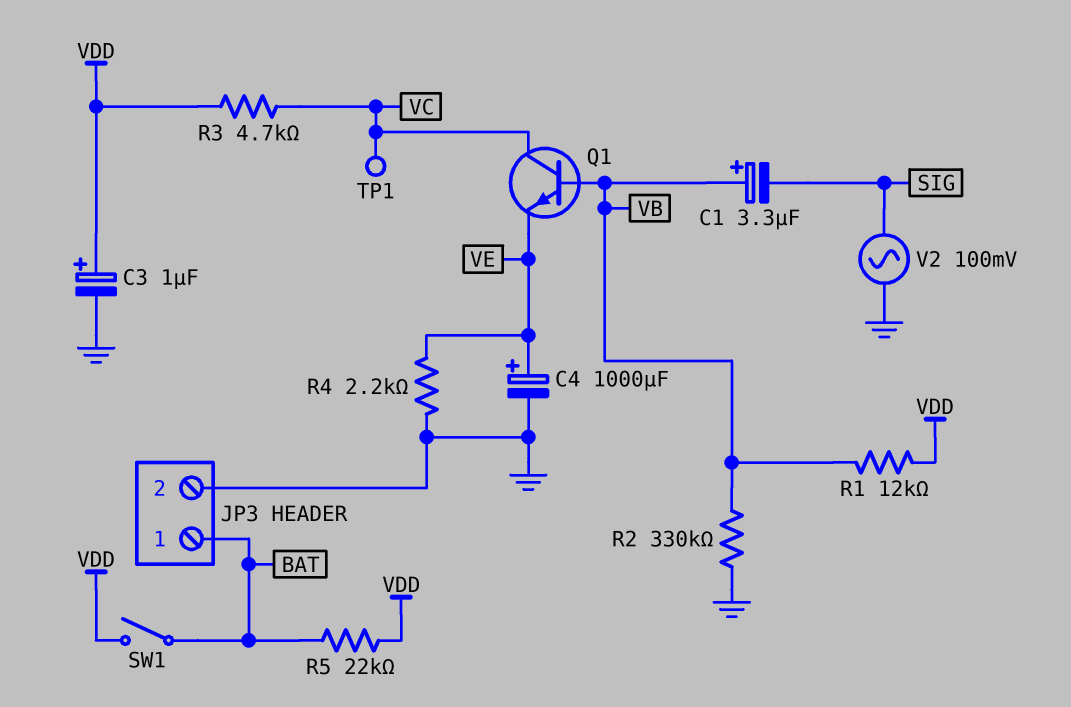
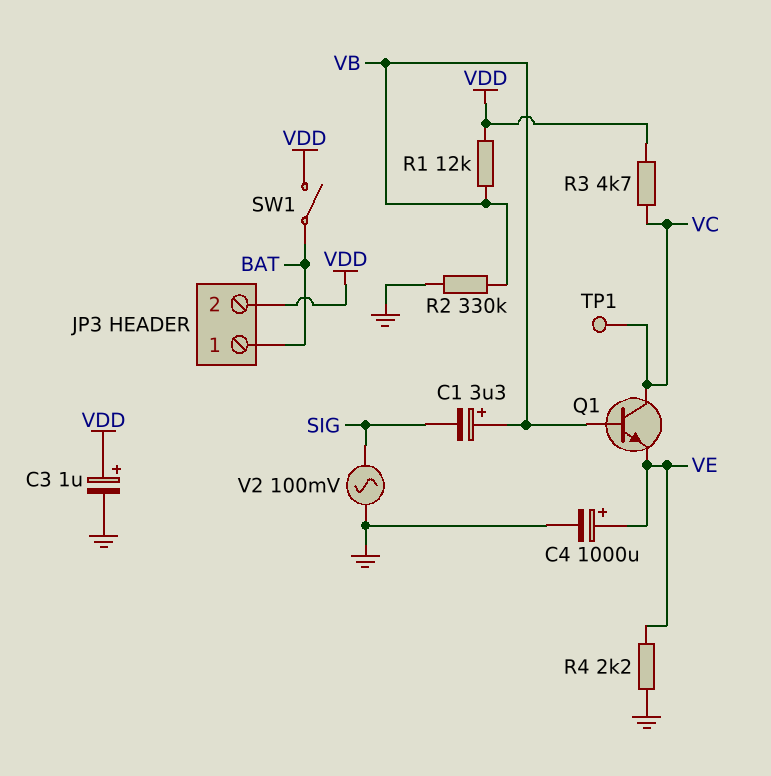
JP3 pin 2: GND -> VDD
R5: 22k (BAT, VDD) -> none

